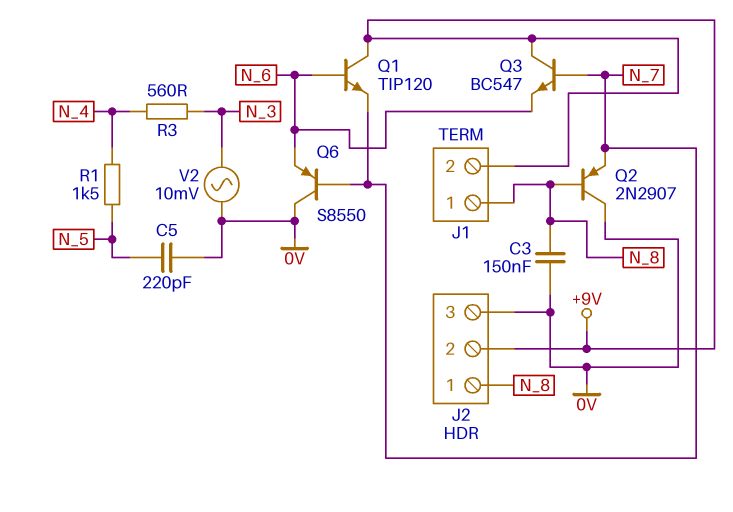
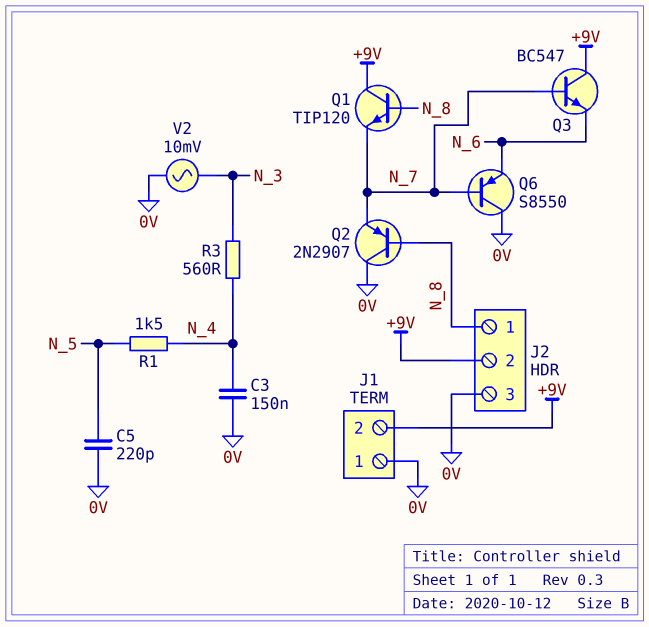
C3: 150nF (0V, N_8) -> 150nF (0V, N_4)
J1 pin 1: N_8 -> 0V
Q1: NPN TIP120 (B N_6, C +9V, E N_7) -> NPN TIP120 (B N_8, C +9V, E N_7)

